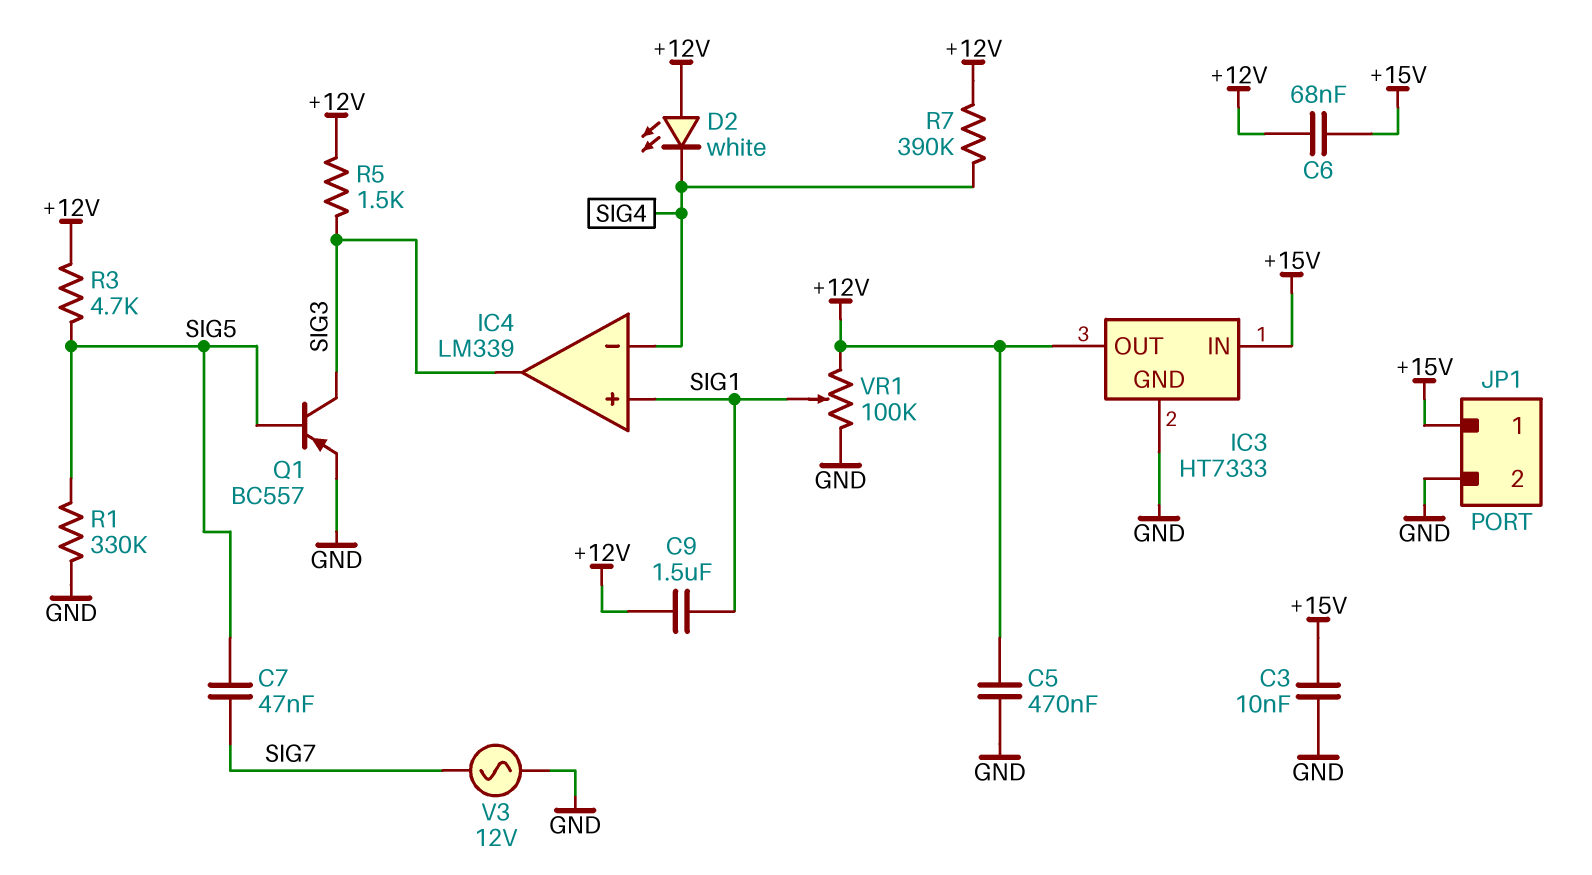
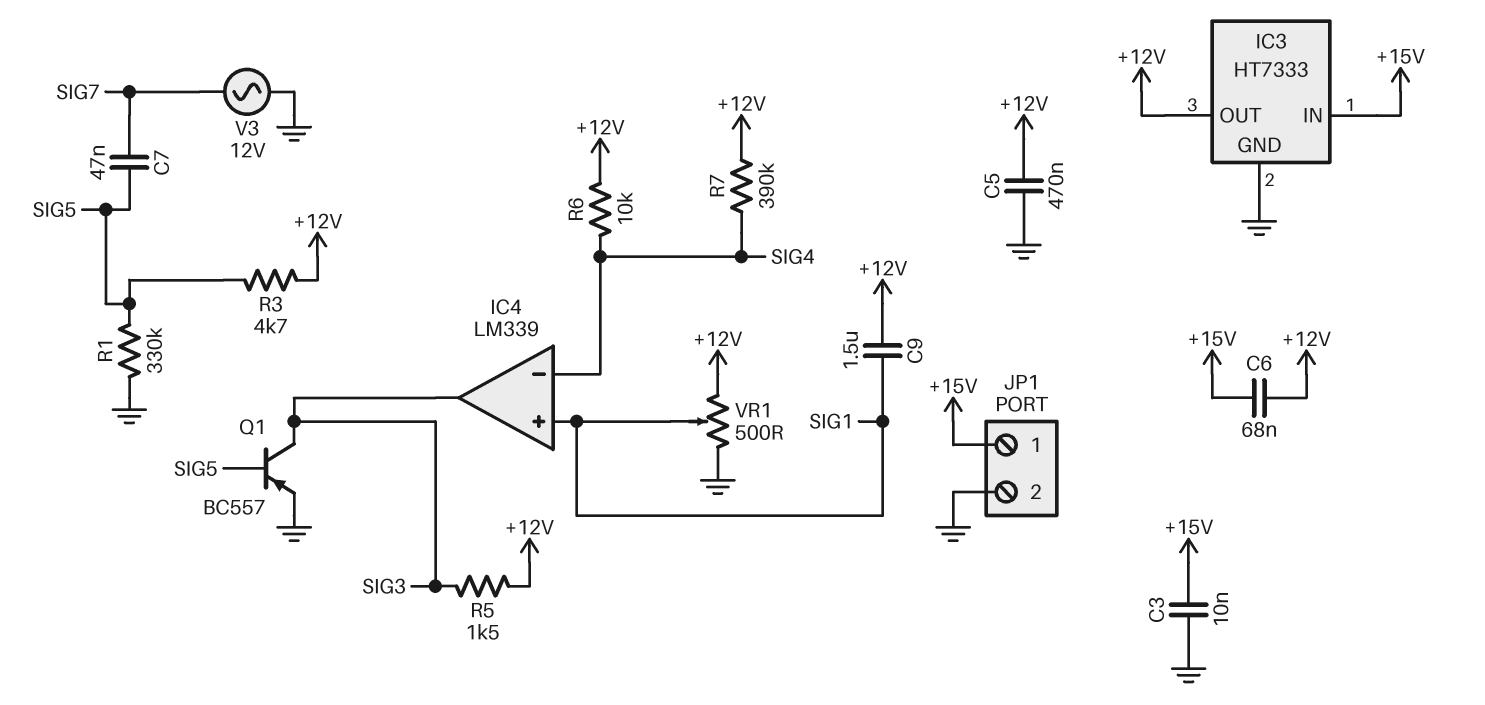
D2: LED white (A +12V, K SIG4) -> none
R6: none -> 10k (+12V, SIG4)
VR1: 100k (+12V, GND, wiper SIG1) -> 500 (+12V, GND, wiper SIG1)

